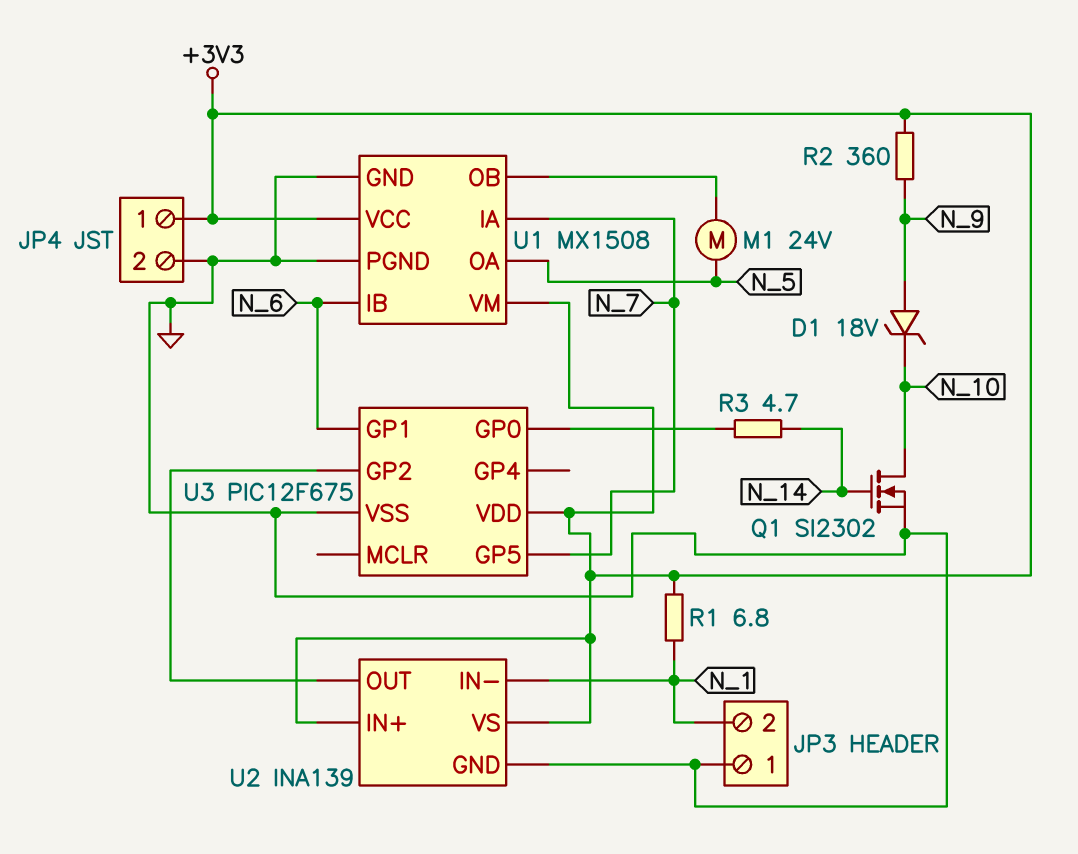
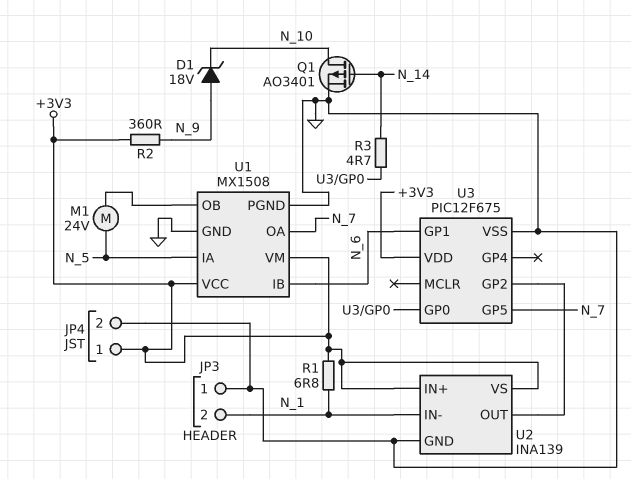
Q1: NMOS SI2302 (G N_14, D N_10, S GND) -> PMOS AO3401 (G N_14, D N_10, S GND)
U1 pin IA: N_7 -> N_5
U1 pin OA: N_5 -> N_7

